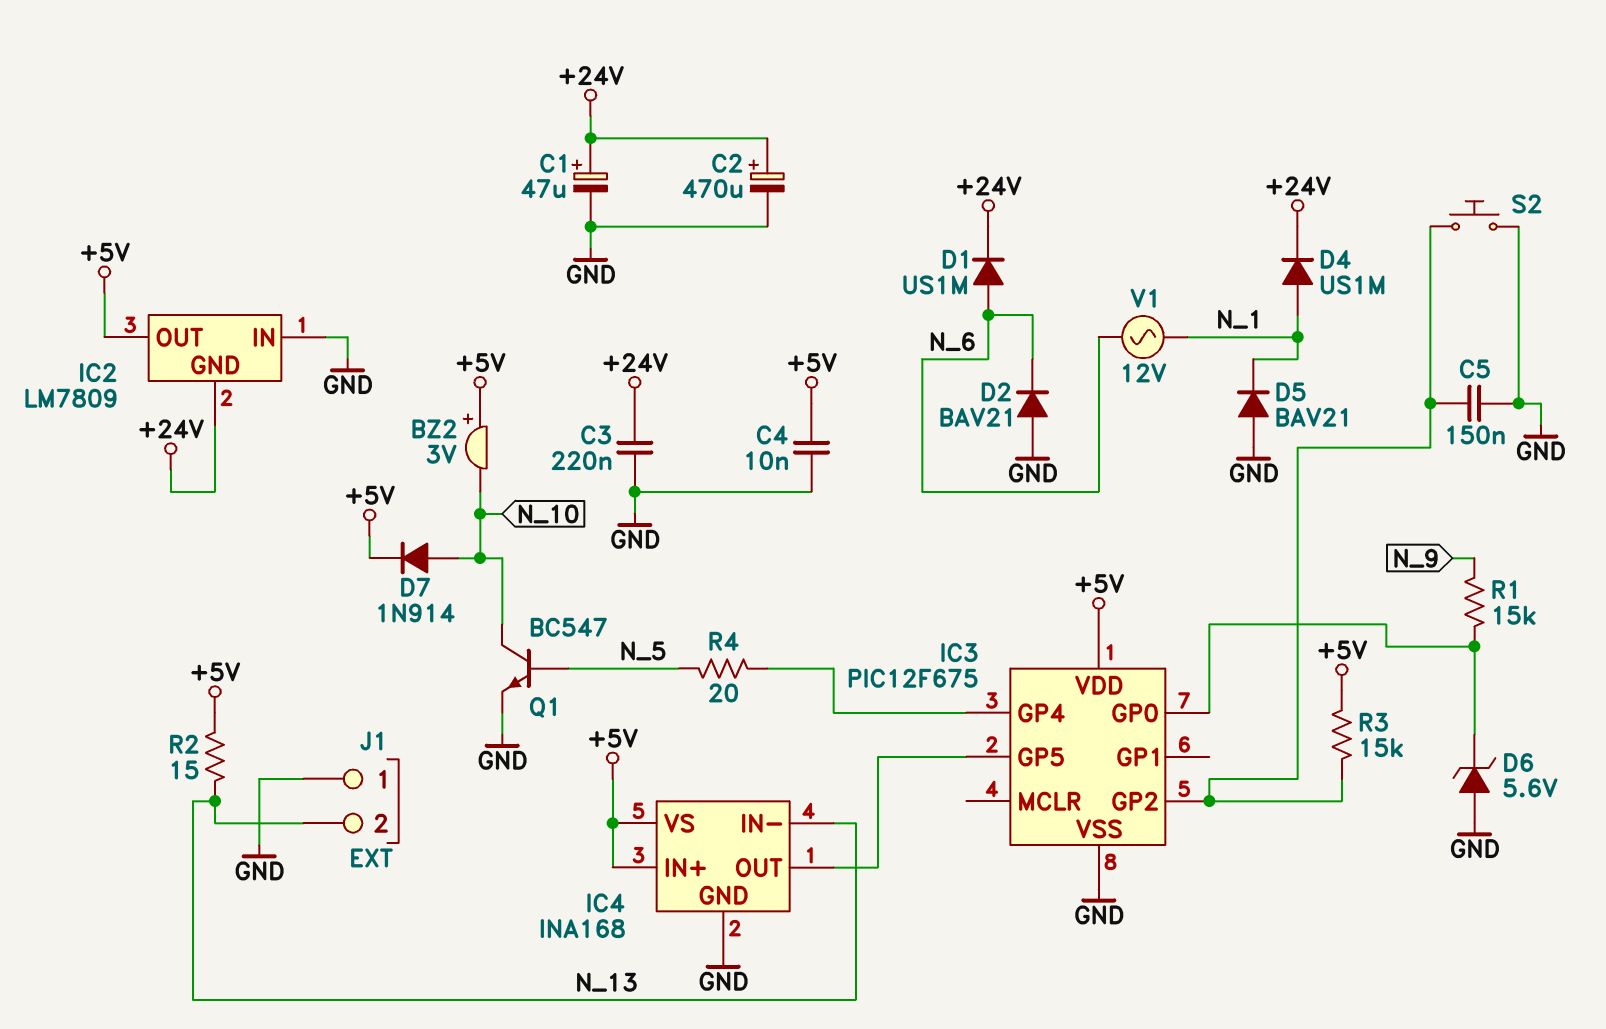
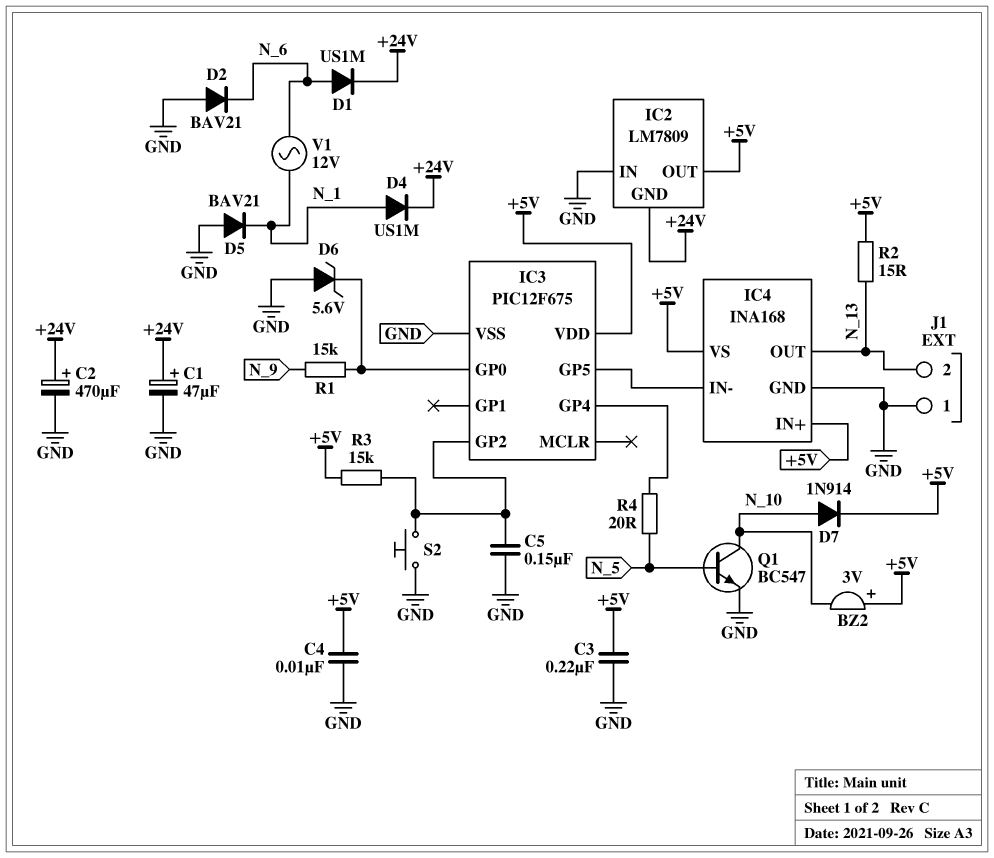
C3: 220nF (+24V, GND) -> 220nF (+5V, GND)
IC4 pin IN-: N_13 -> IC3/GP5
IC4 pin OUT: IC3/GP5 -> N_13

